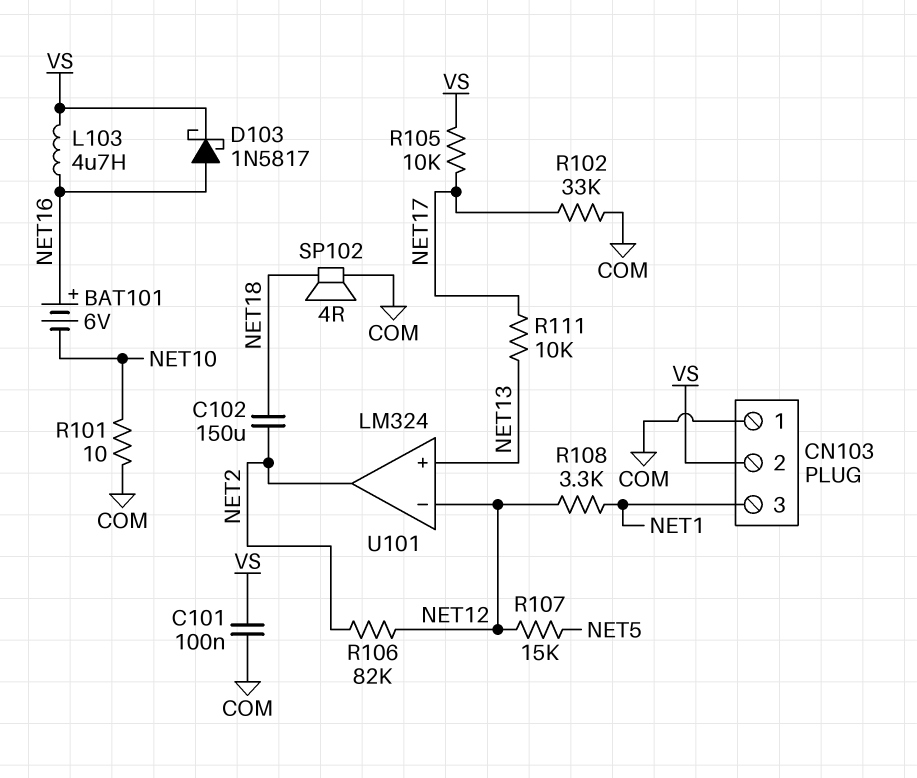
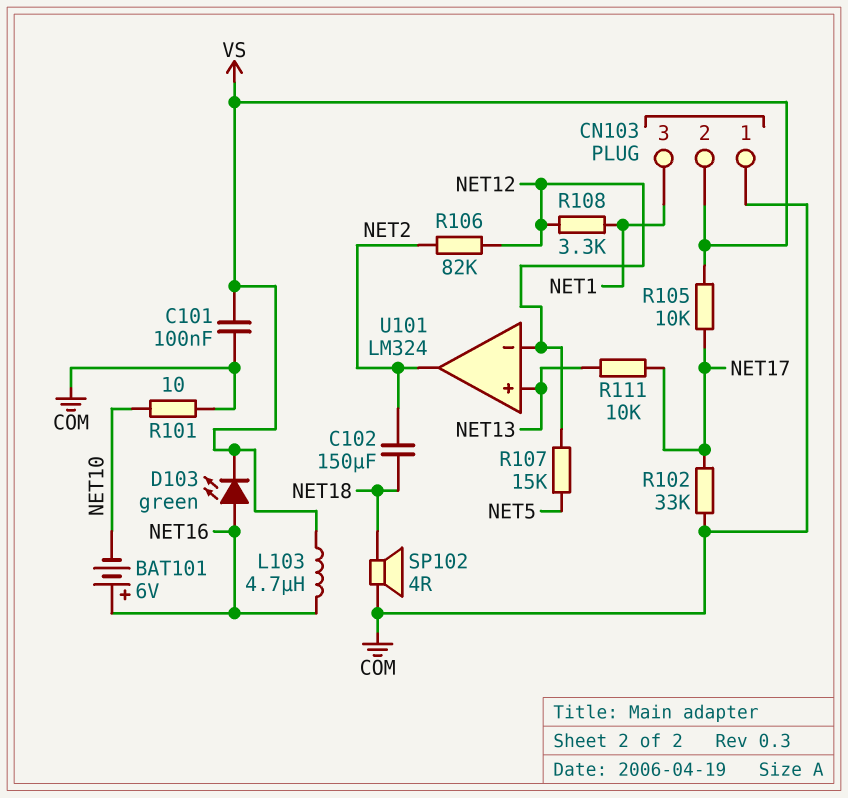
D103: schottky 1N5817 (A NET16, K VS) -> LED green (A NET16, K VS)

